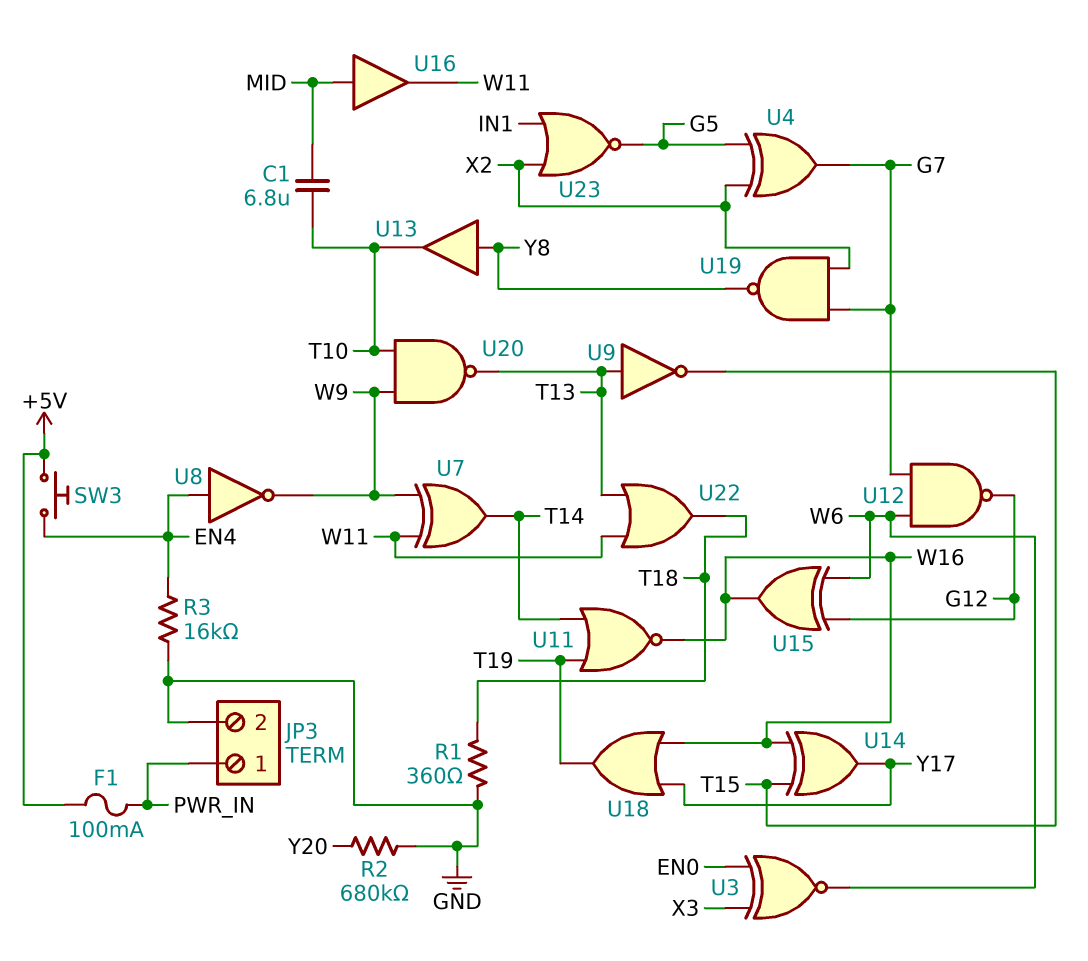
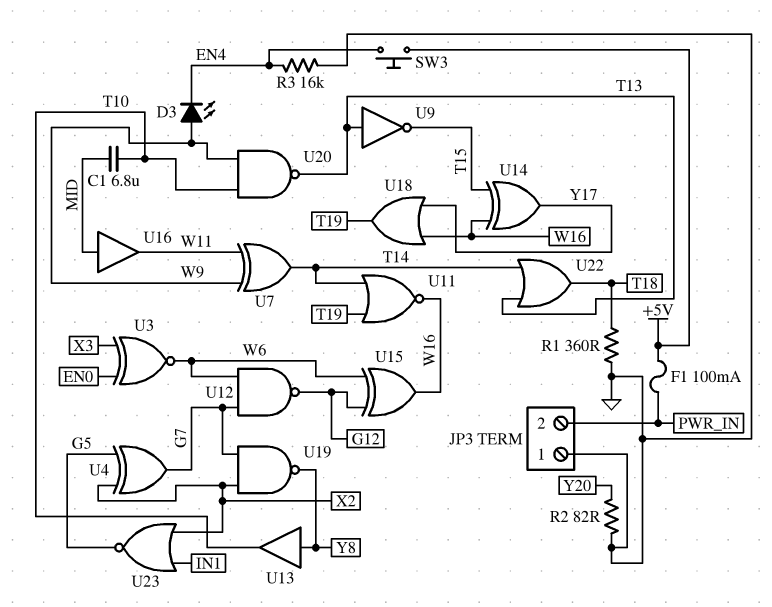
D3: none -> LED (A W9, K EN4)
JP3 pin 1: PWR_IN -> GND
JP3 pin 2: GND -> PWR_IN
R2: 680k (GND, Y20) -> 82 (GND, Y20)
U8: NOT (in EN4, out W9) -> none
U22: OR (in T13, in W11, out T18) -> OR (in T13, in T14, out T18)

